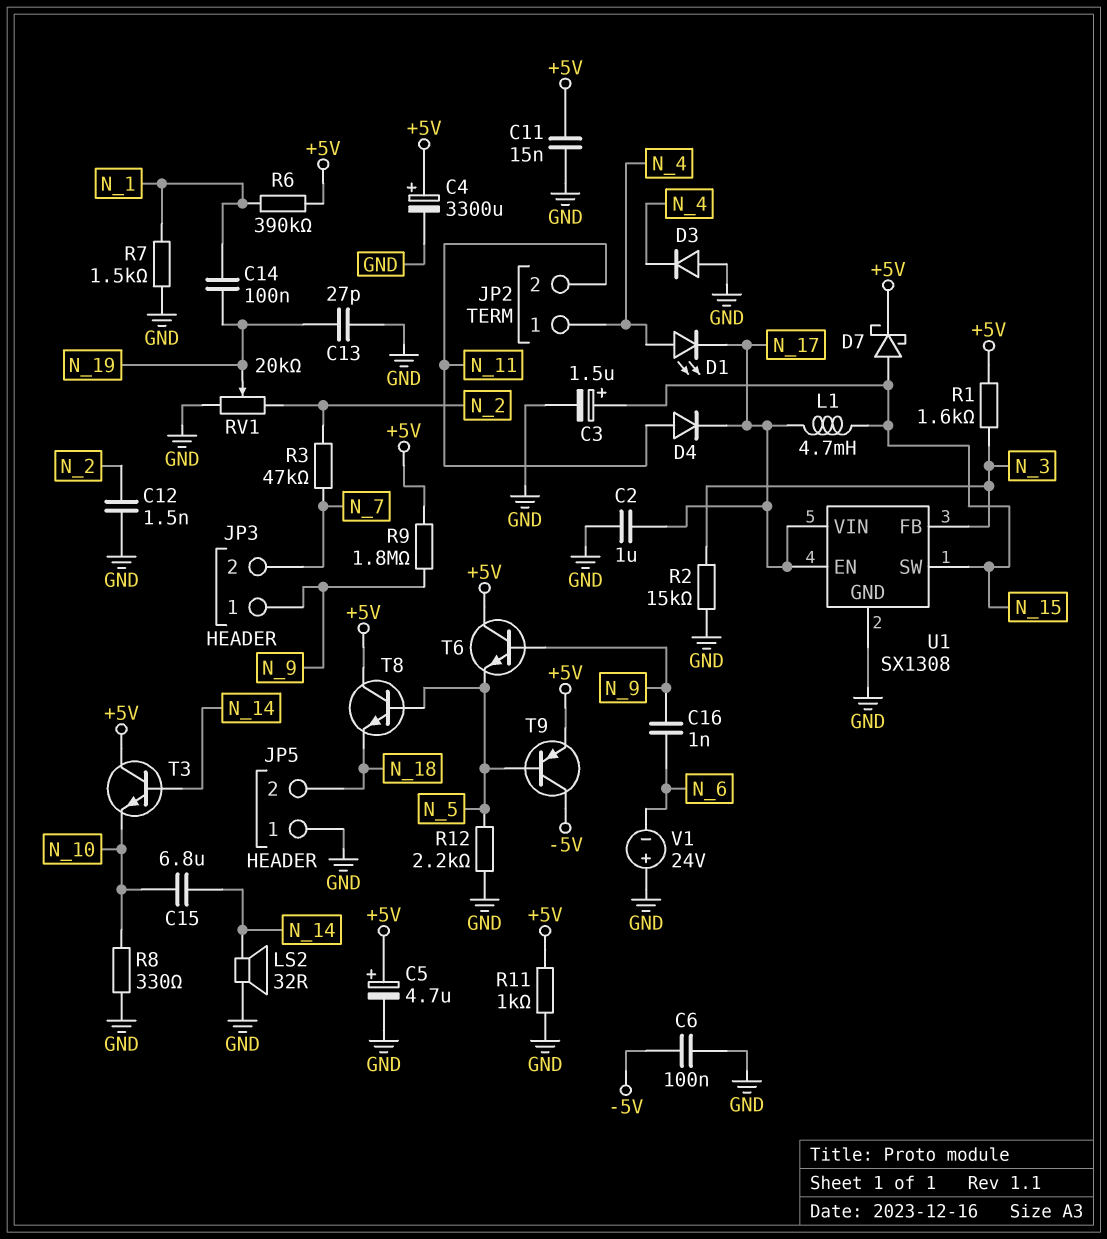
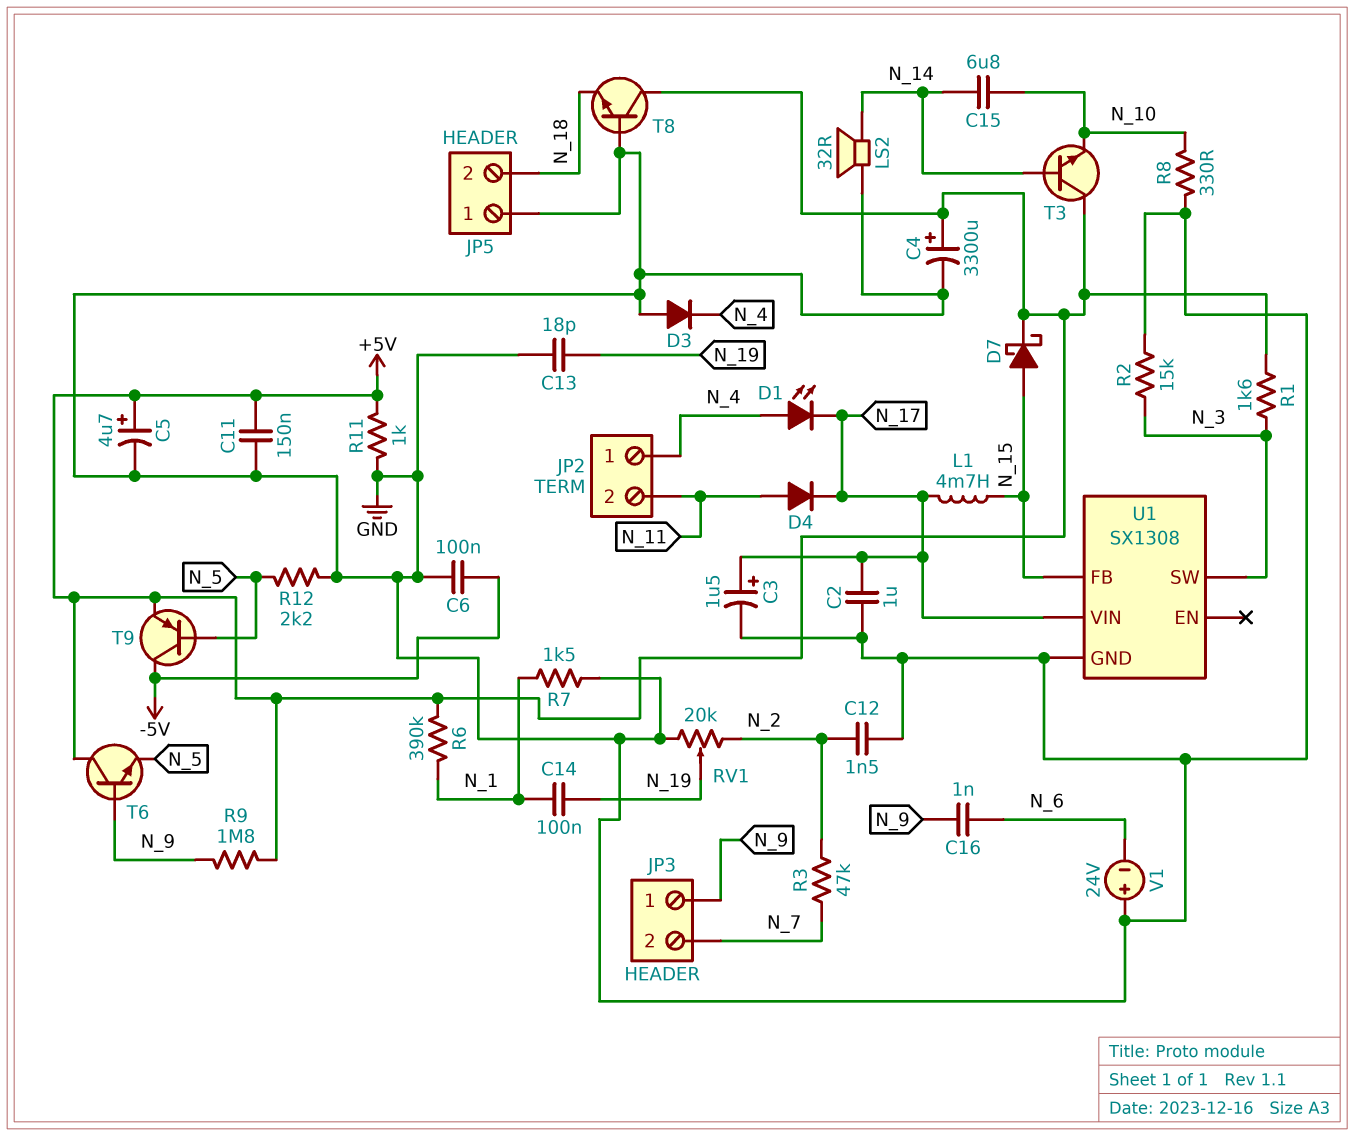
C3: 1.5uF (plus N_15, minus GND) -> 1.5uF (plus N_17, minus GND)
C11: 15nF (+5V, GND) -> 150nF (+5V, GND)
C13: 27pF (GND, N_19) -> 18pF (GND, N_19)
T8: NPN (B N_5, C +5V, E N_18) -> NPN (B GND, C +5V, E N_18)
U1 pin EN: N_17 -> none
U1 pin FB: N_3 -> N_15
U1 pin SW: N_15 -> N_3

